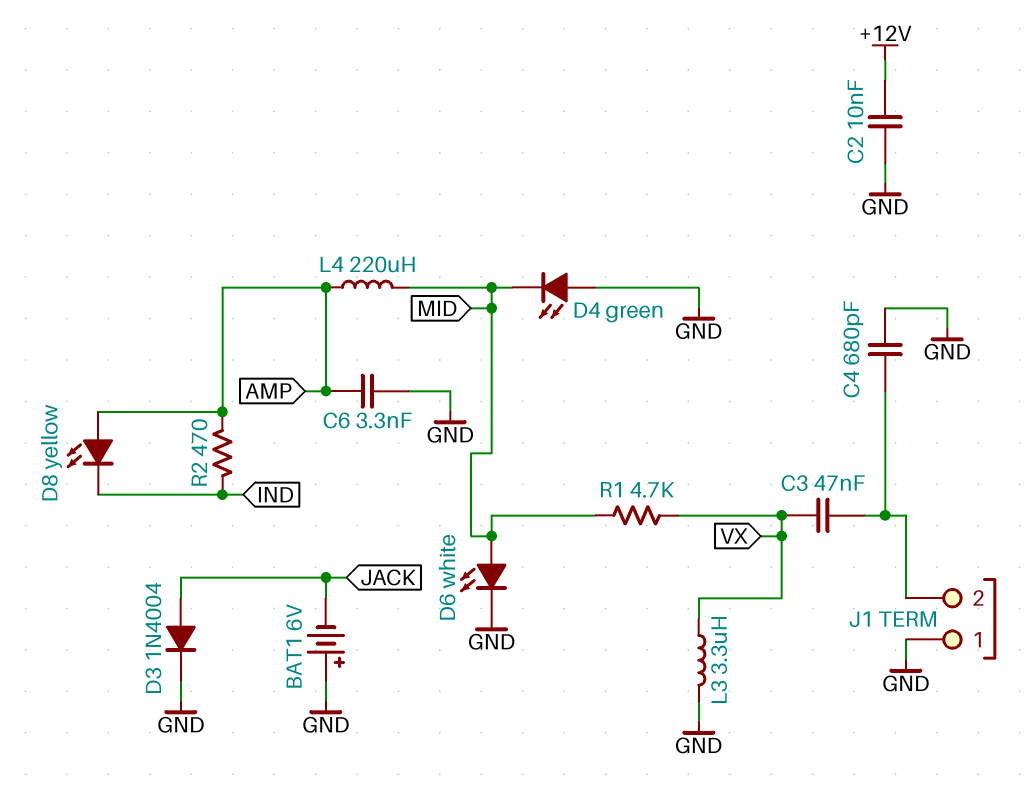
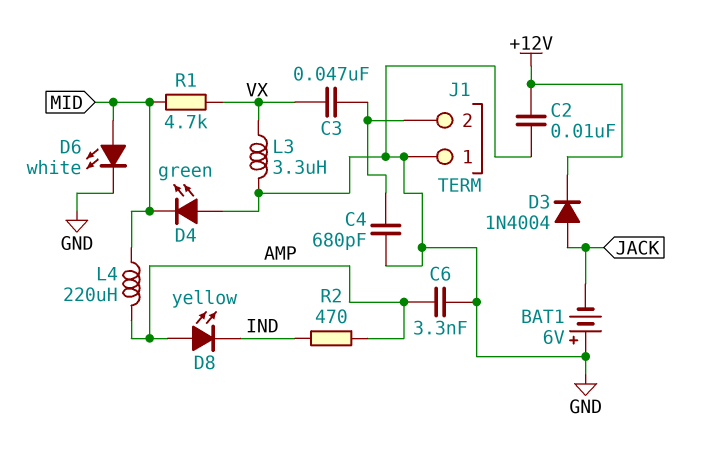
D3: diode 1N4004 (A JACK, K GND) -> diode 1N4004 (A JACK, K +12V)

